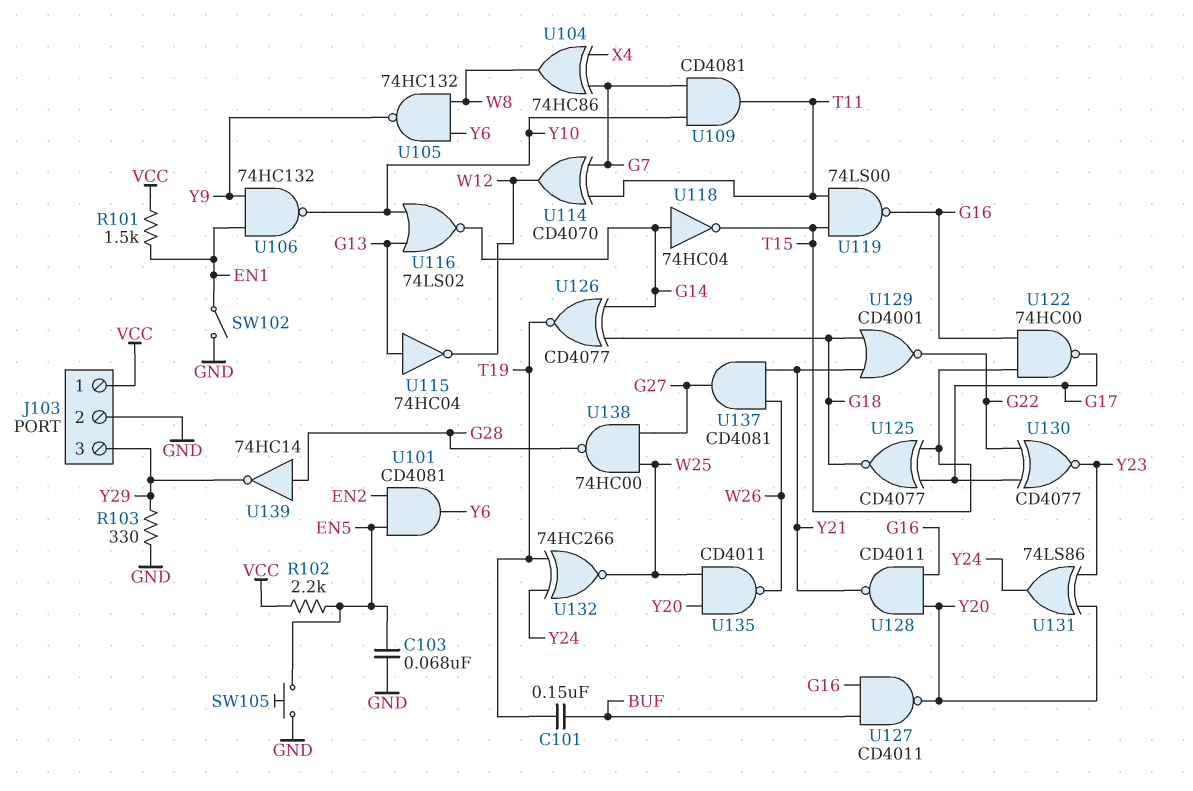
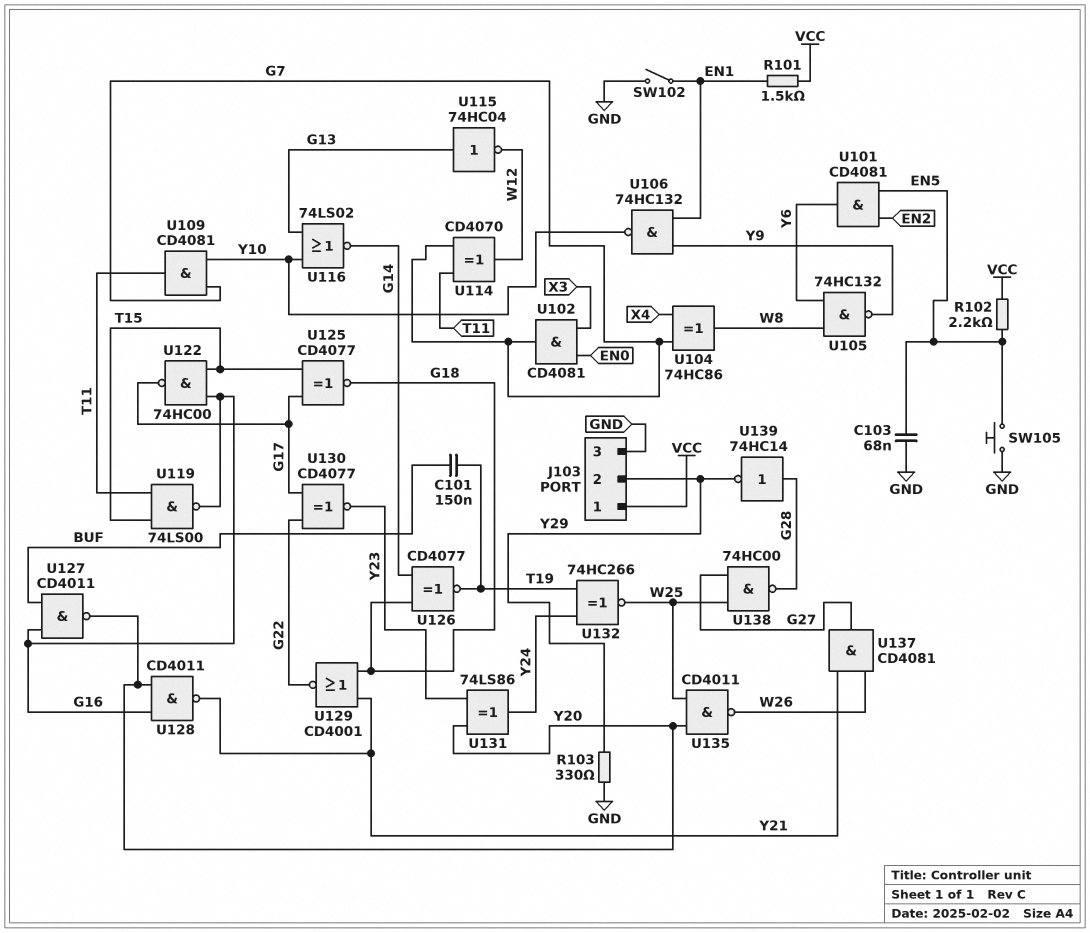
J103 pin 2: GND -> Y29
J103 pin 3: Y29 -> GND
U102: none -> AND CD4081 (in EN0, in X3, out G7)
U118: NOT 74HC04 (in G14, out T15) -> none

